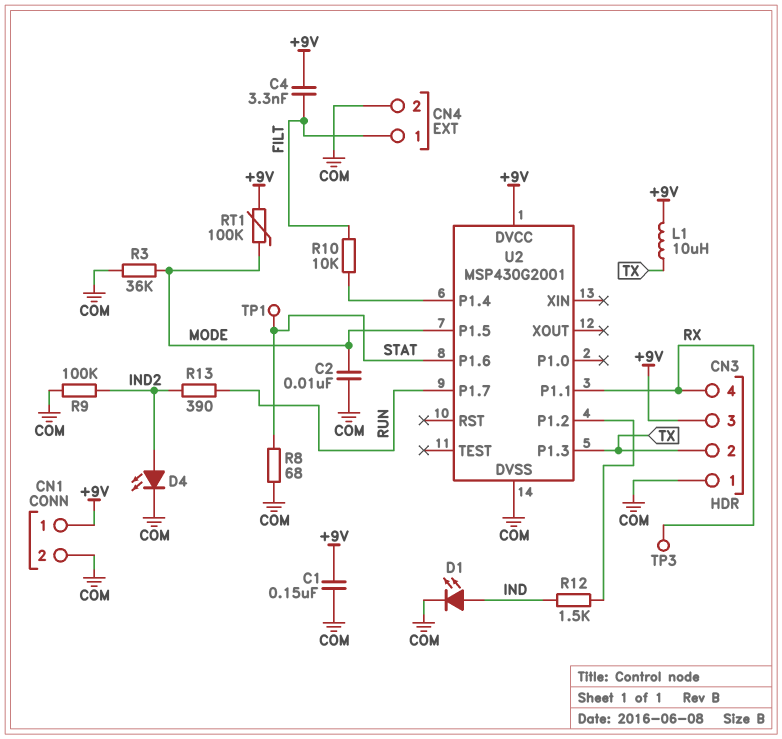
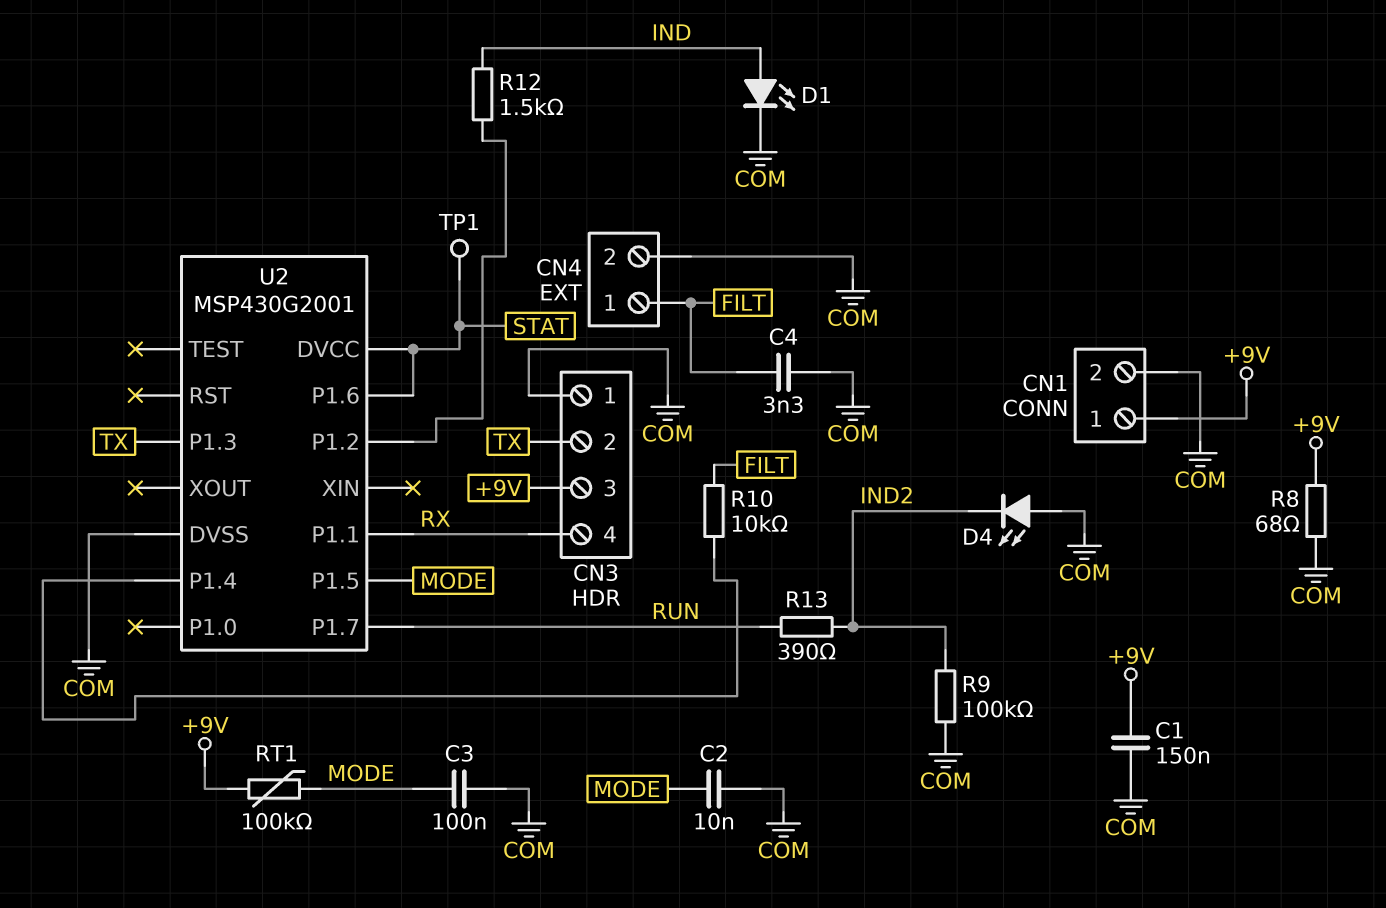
C3: none -> 100nF (COM, MODE)
C4: 3.3nF (+9V, FILT) -> 3.3nF (COM, FILT)
D4: LED (A IND2, K COM) -> LED (A COM, K IND2)
L1: 10uH (+9V, TX) -> none
R3: 36k (COM, MODE) -> none
R8: 68 (COM, STAT) -> 68 (+9V, COM)
TP3: test point (RX) -> none
U2 pin DVCC: +9V -> STAT

